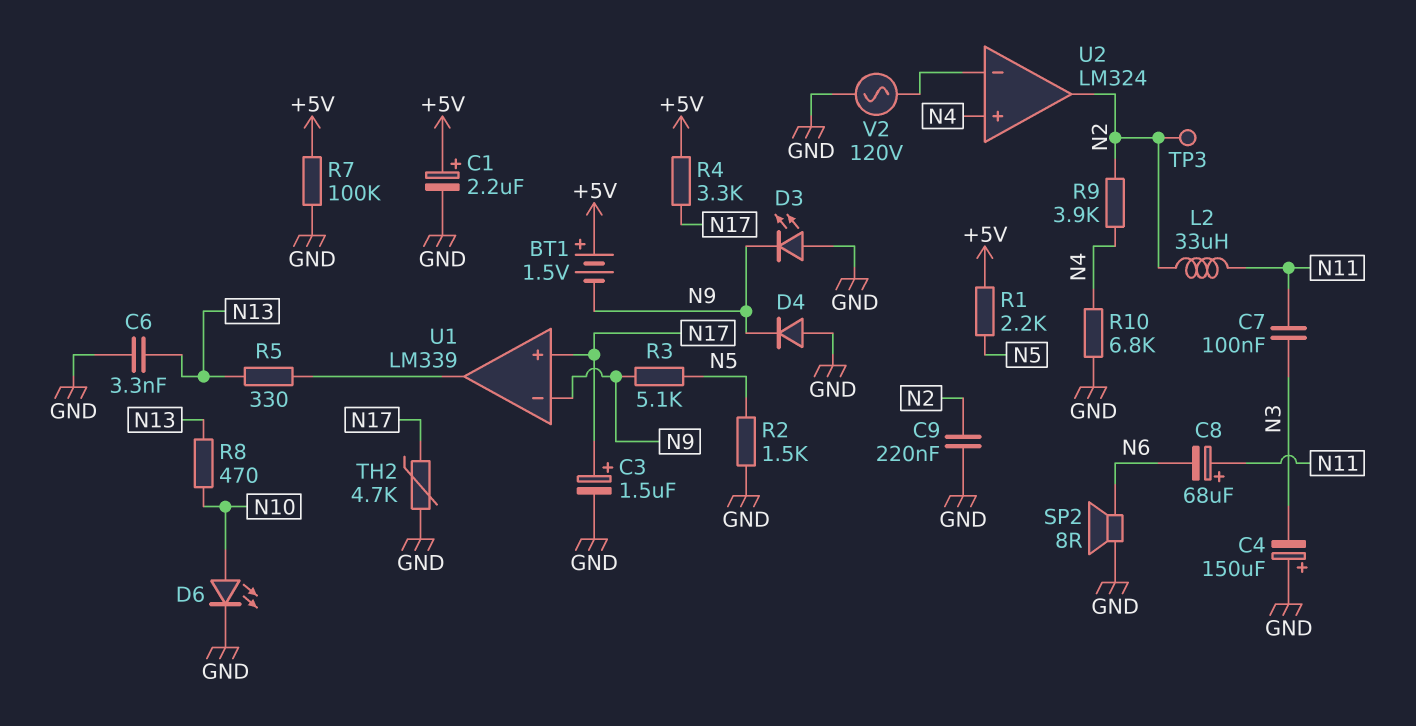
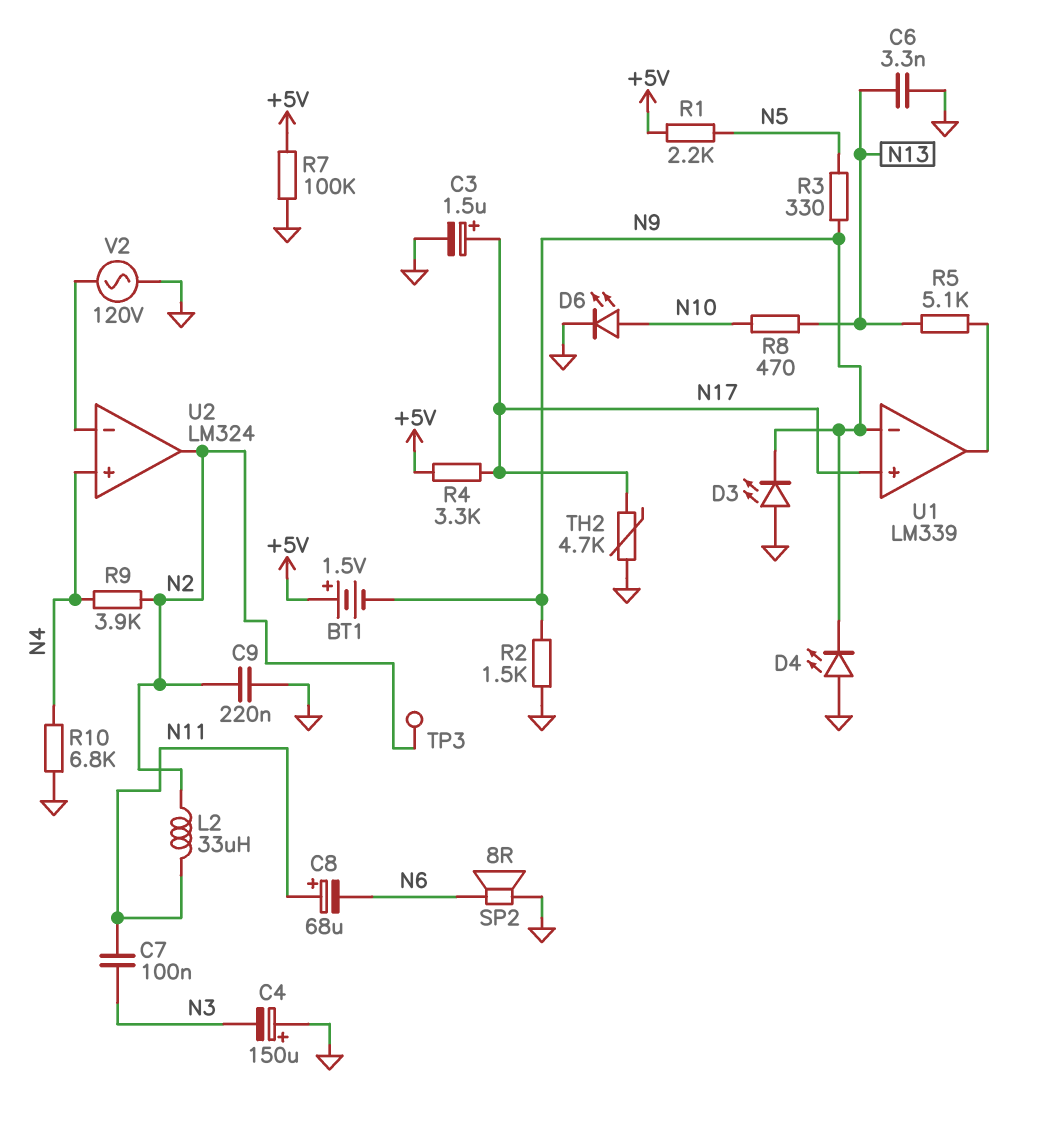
C1: 2.2uF (plus +5V, minus GND) -> none
D4: diode (A GND, K N9) -> LED (A GND, K N9)
R2: 1.5k (GND, N5) -> 1.5k (GND, N9)
R3: 5.1k (N5, N9) -> 330 (N5, N9)
R5: 330 (N13, U1/out) -> 5.1k (N13, U1/out)

